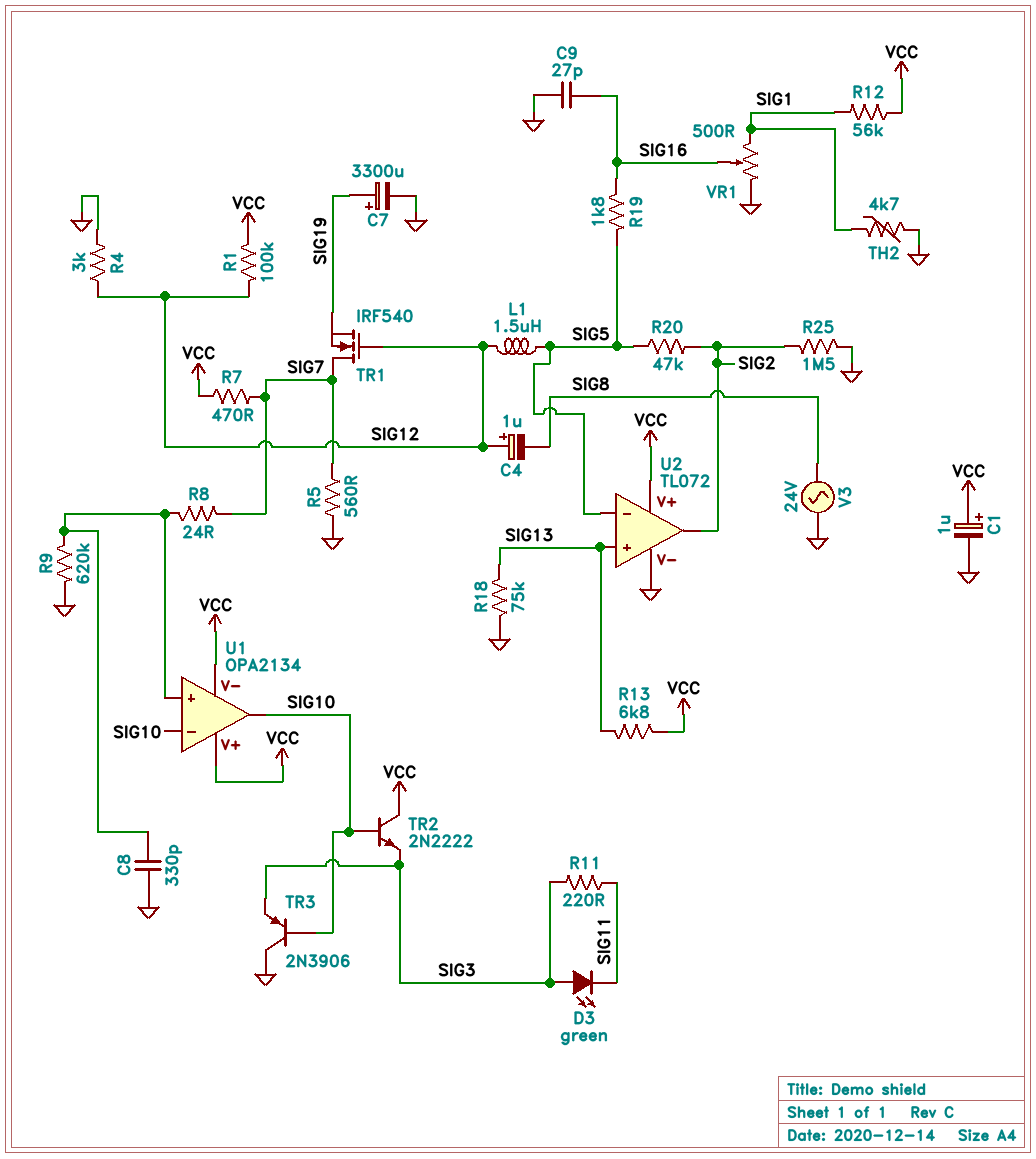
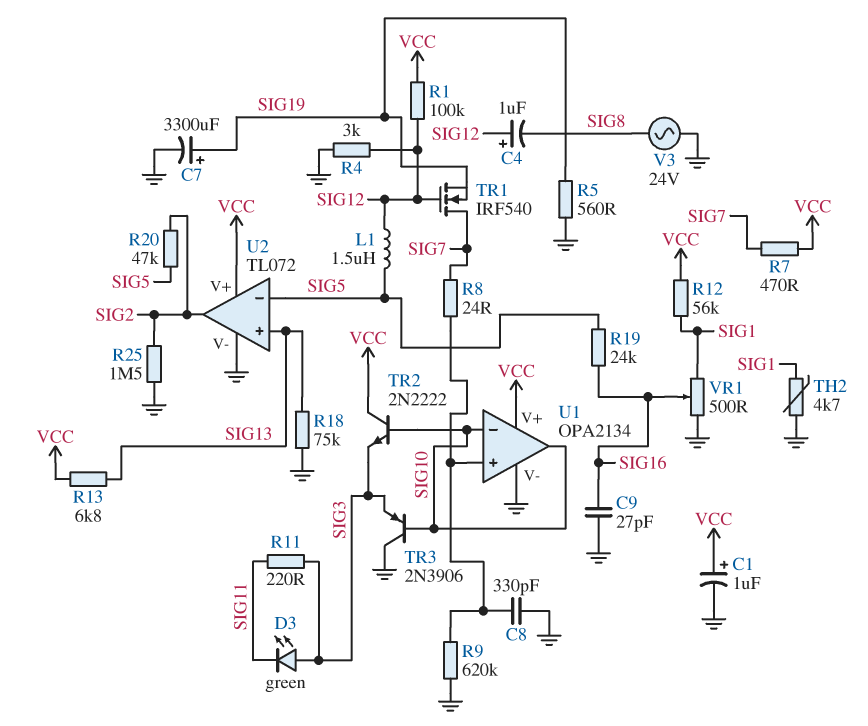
R5: 560 (GND, SIG7) -> 560 (GND, SIG19)
R19: 1.8k (SIG5, SIG16) -> 24k (SIG5, SIG16)
U1 pin V-: VCC -> GND

